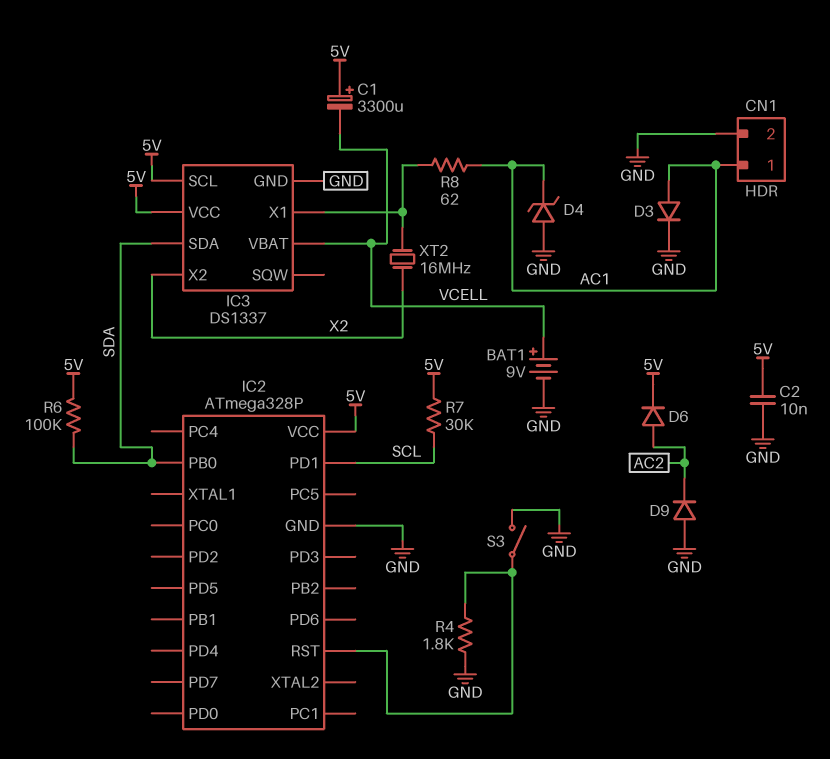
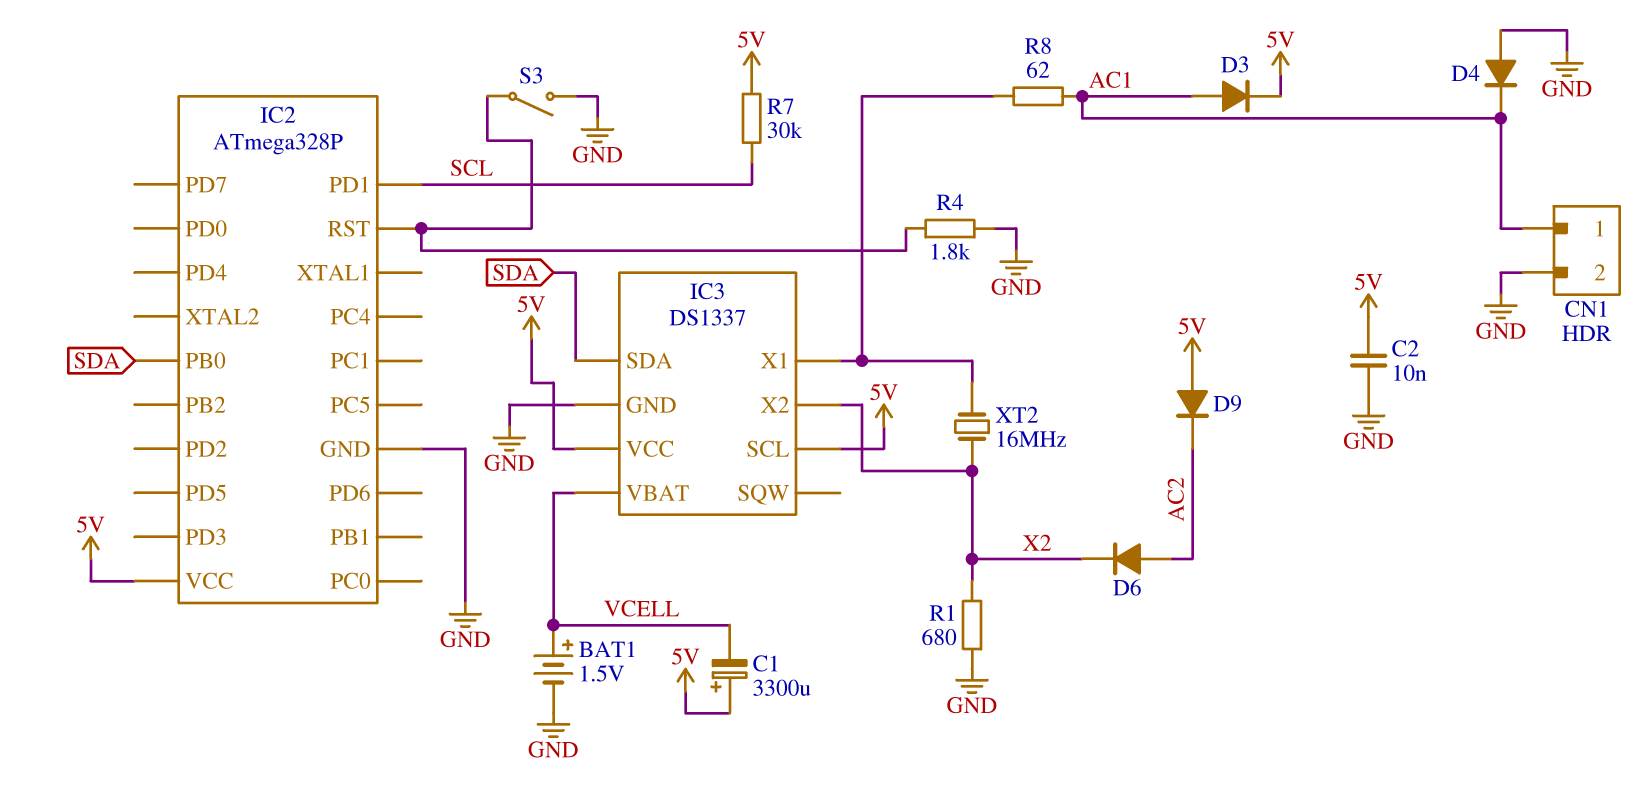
BAT1: 9V (plus VCELL, minus GND) -> 1.5V (plus VCELL, minus GND)
D3: diode (A AC1, K GND) -> diode (A AC1, K 5V)
D4: zener (A GND, K AC1) -> diode (A GND, K AC1)
D6: diode (A AC2, K 5V) -> diode (A AC2, K X2)
D9: diode (A GND, K AC2) -> diode (A 5V, K AC2)
R1: none -> 680 (GND, X2)
R6: 100k (5V, SDA) -> none

